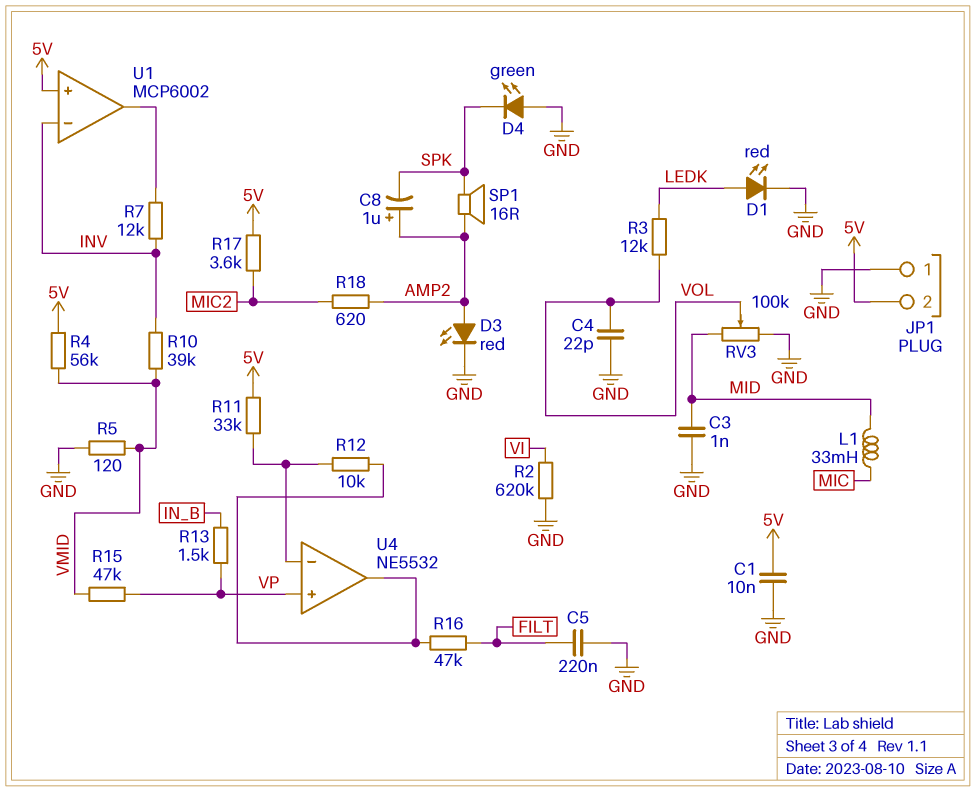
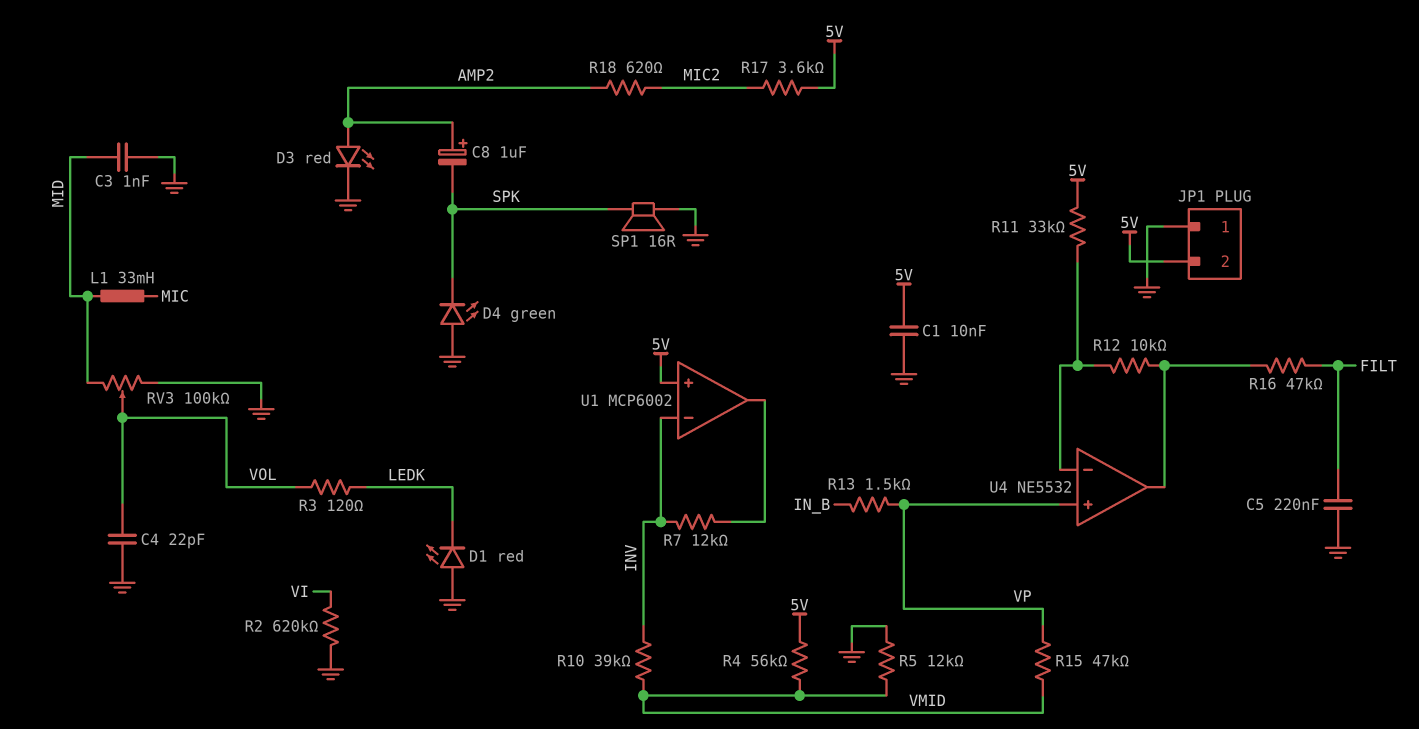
D1: LED red (A LEDK, K GND) -> LED red (A GND, K LEDK)
R3: 12k (LEDK, VOL) -> 120 (LEDK, VOL)
R5: 120 (GND, VMID) -> 12k (GND, VMID)
SP1: speaker 16R (AMP2, SPK) -> speaker 16R (GND, SPK)

